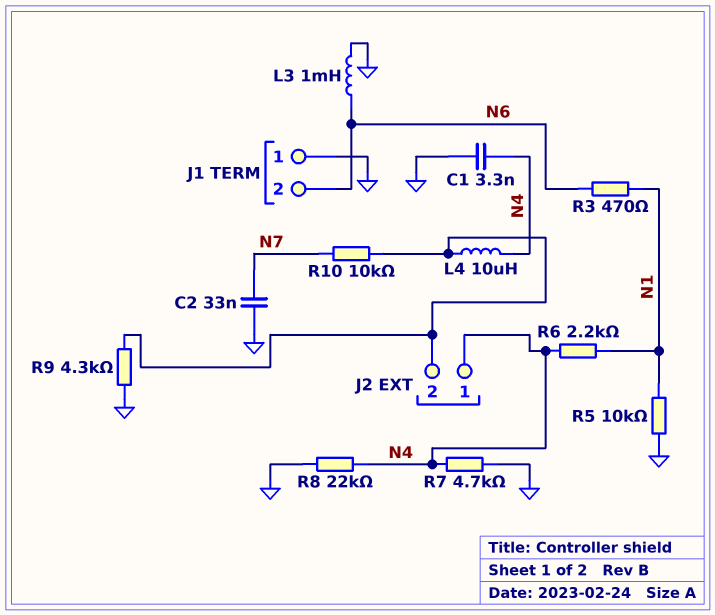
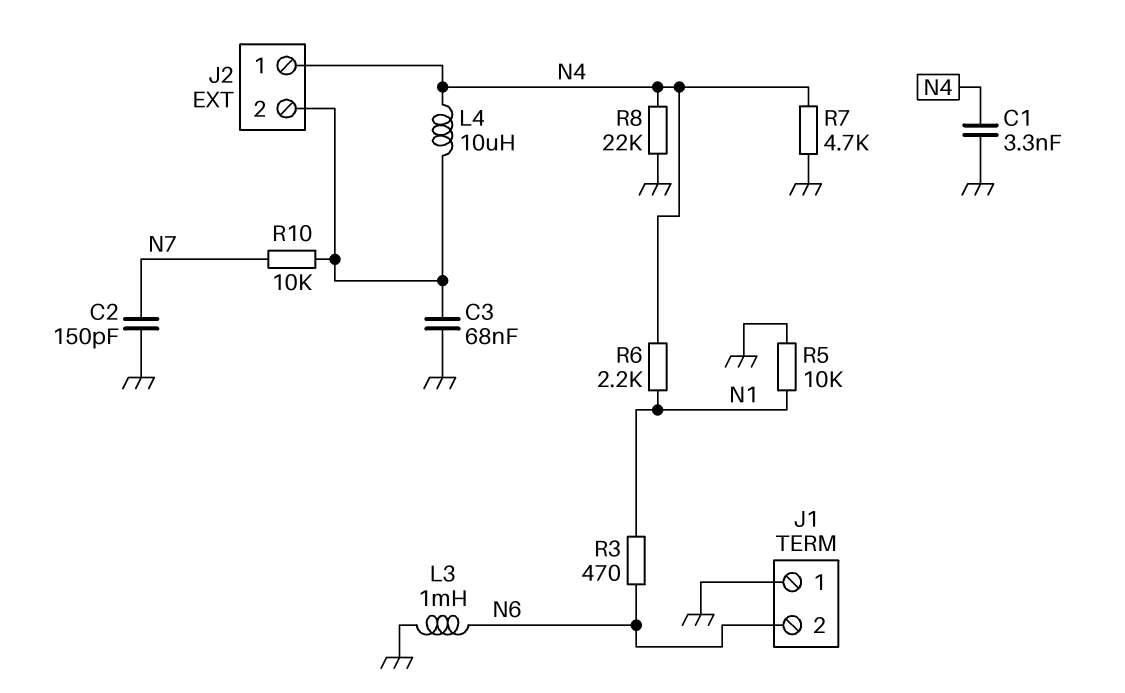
C2: 33nF (GND, N7) -> 150pF (GND, N7)
C3: none -> 68nF (GND, J2/2)
R9: 4.3k (GND, J2/2) -> none

